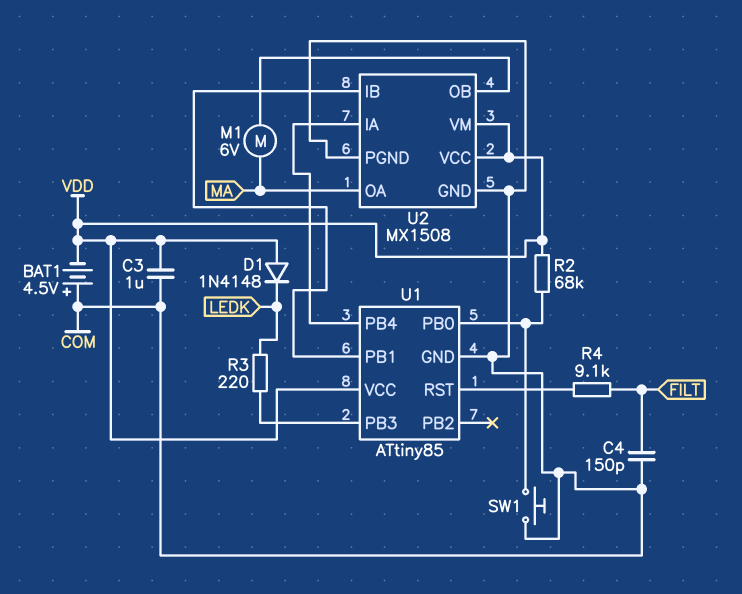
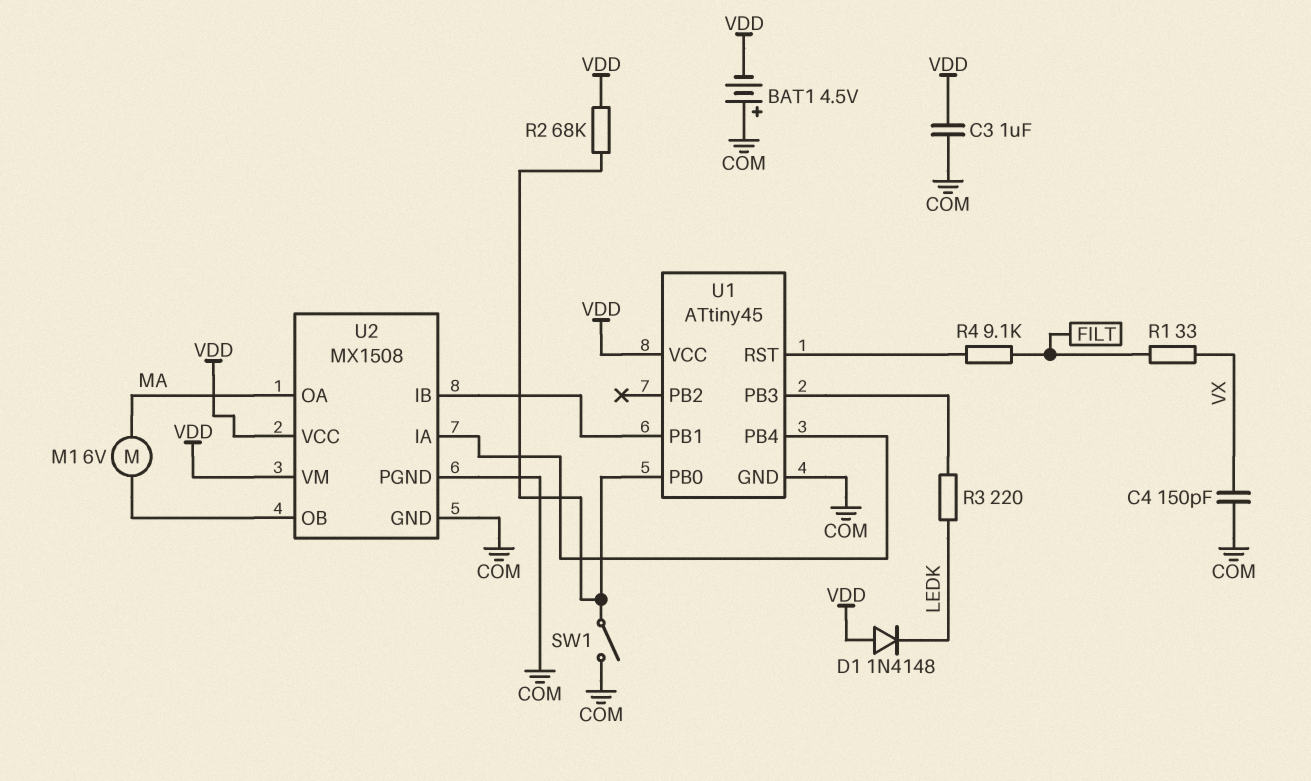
C4: 150pF (COM, FILT) -> 150pF (COM, VX)
R1: none -> 33 (FILT, VX)
SW1: button (COM, U1/PB0) -> switch (COM, U1/PB0)
U1: ATtiny85 -> ATtiny45

